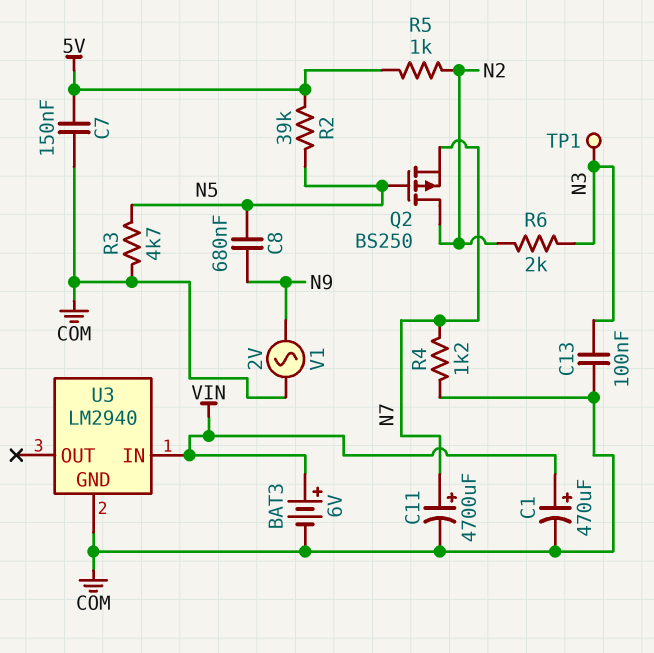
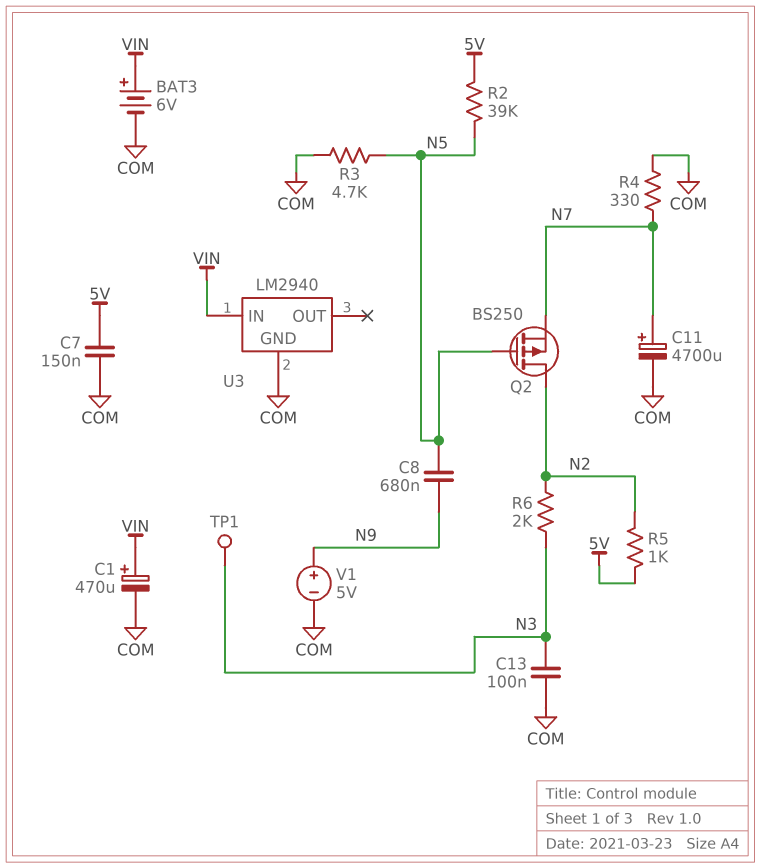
R4: 1.2k (COM, N7) -> 330 (COM, N7)
V1: AC 2V (COM, N9) -> 5V (plus N9, minus COM)

